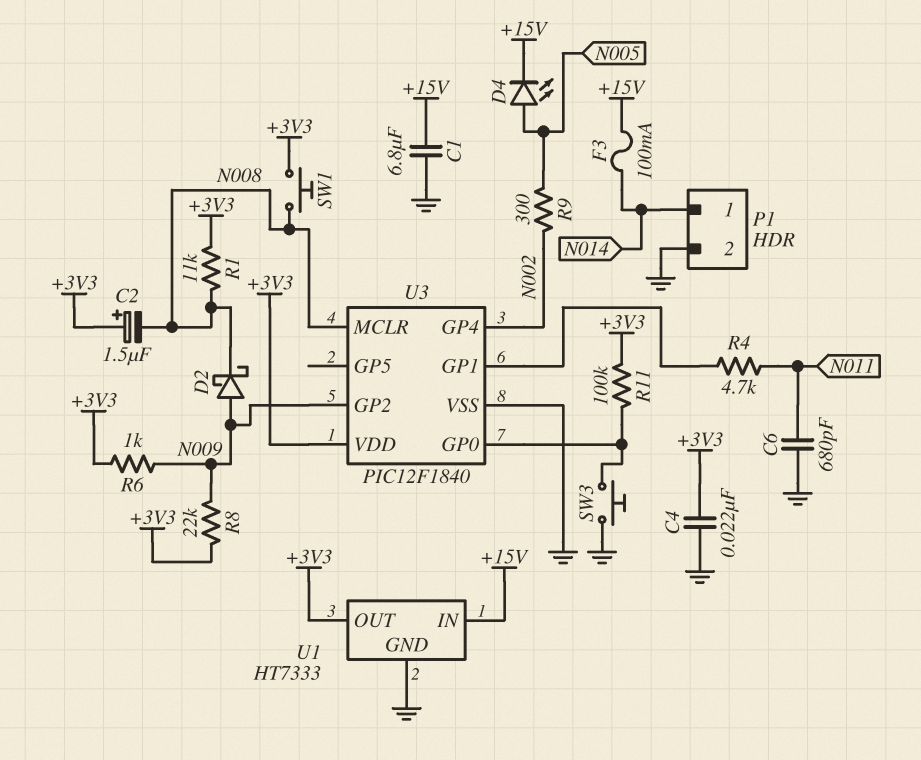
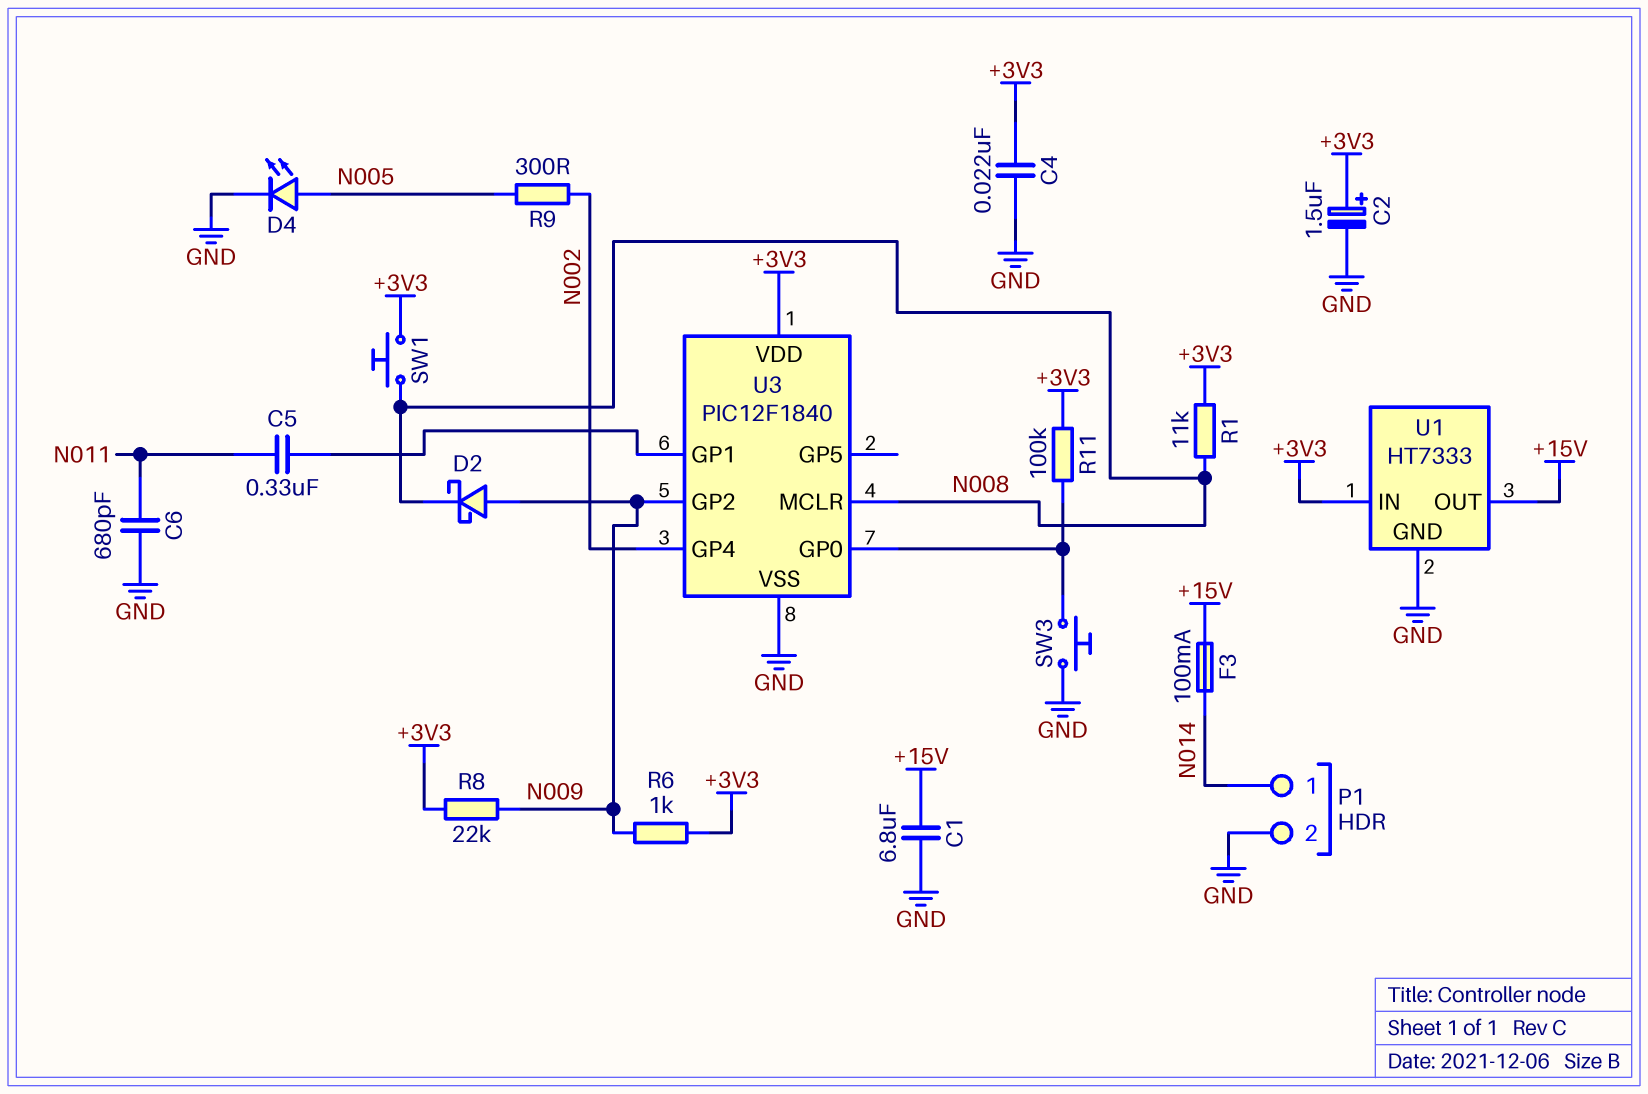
C2: 1.5uF (plus +3V3, minus N008) -> 1.5uF (plus +3V3, minus GND)
C5: none -> 330nF (N011, U3/GP1)
D4: LED (A N005, K +15V) -> LED (A N005, K GND)
R4: 4.7k (N011, U3/GP1) -> none
U1 pin IN: +15V -> +3V3
U1 pin OUT: +3V3 -> +15V

